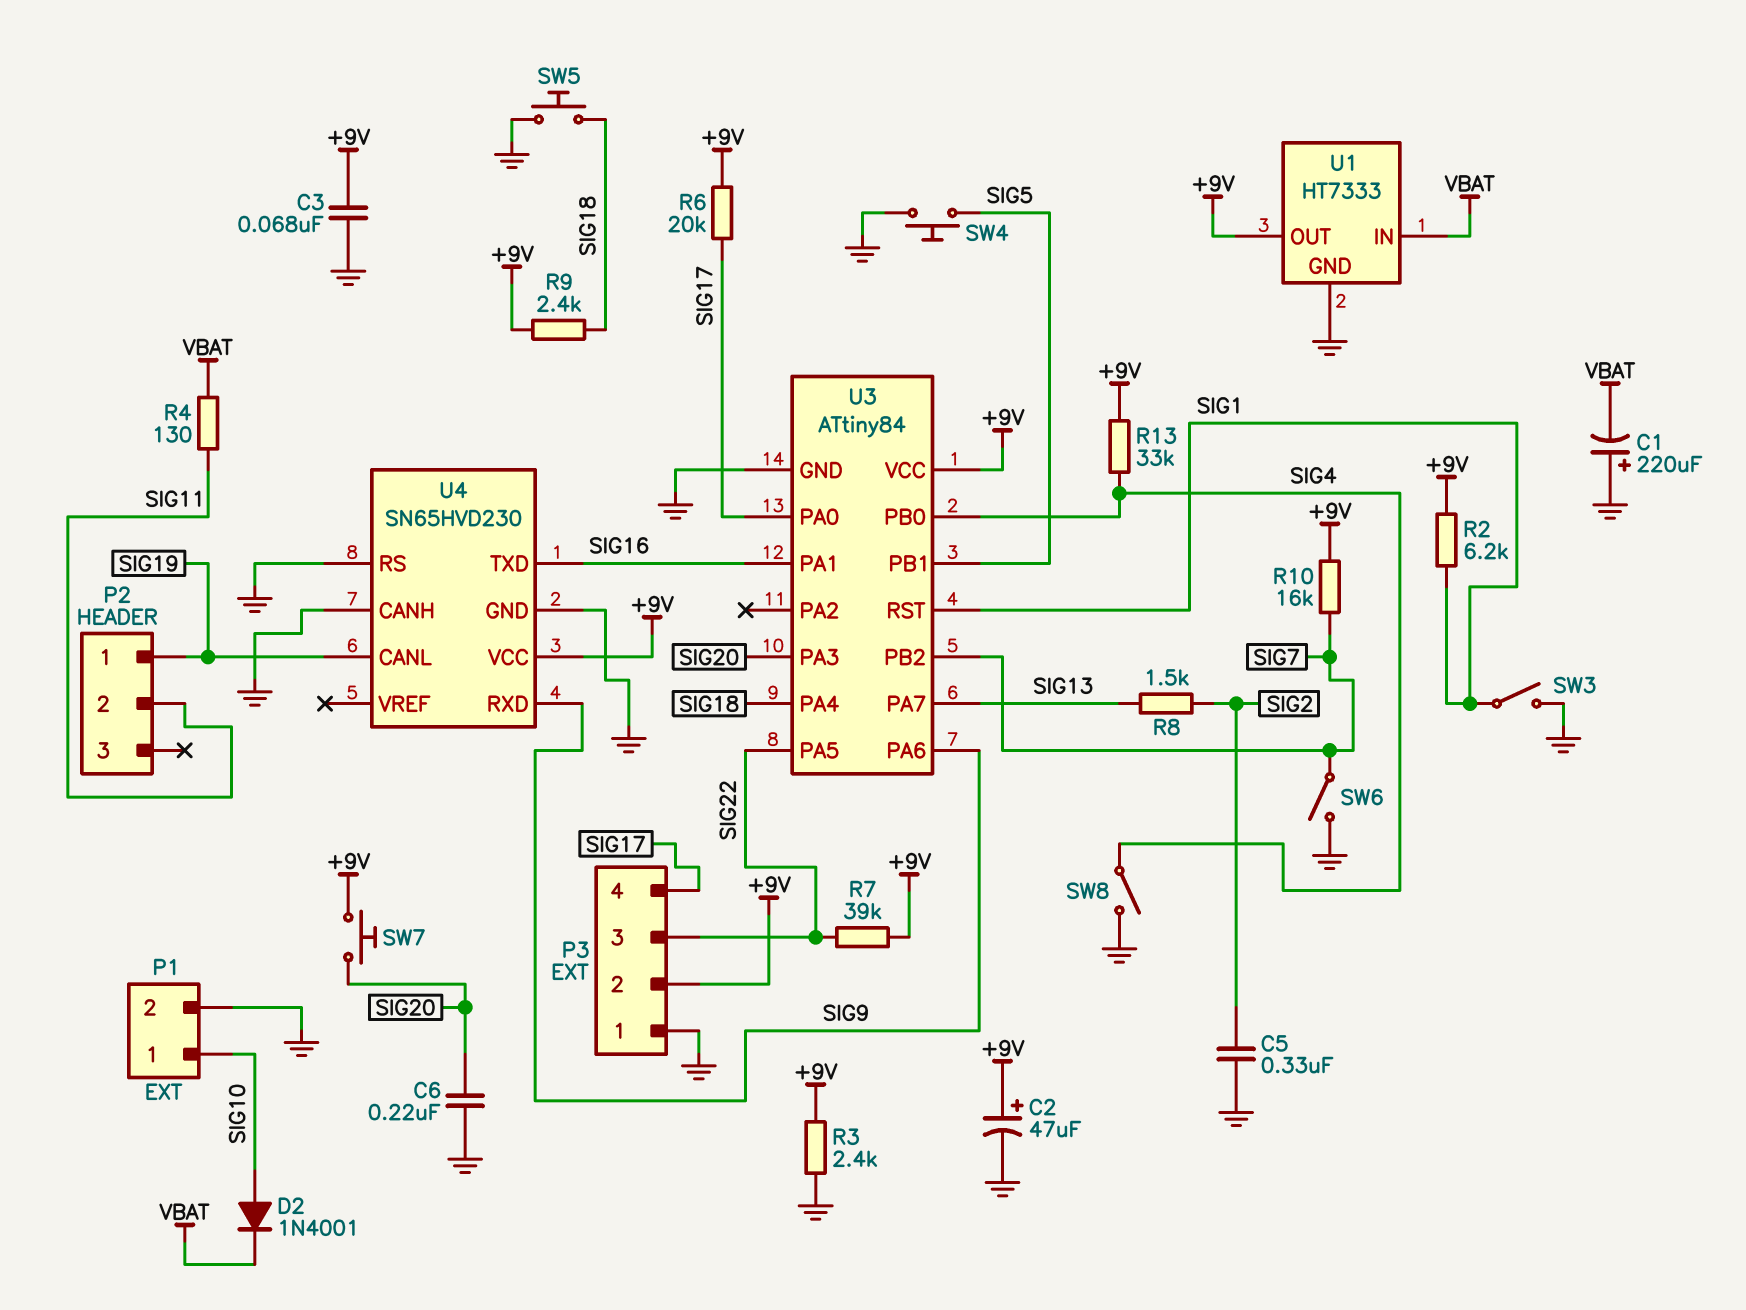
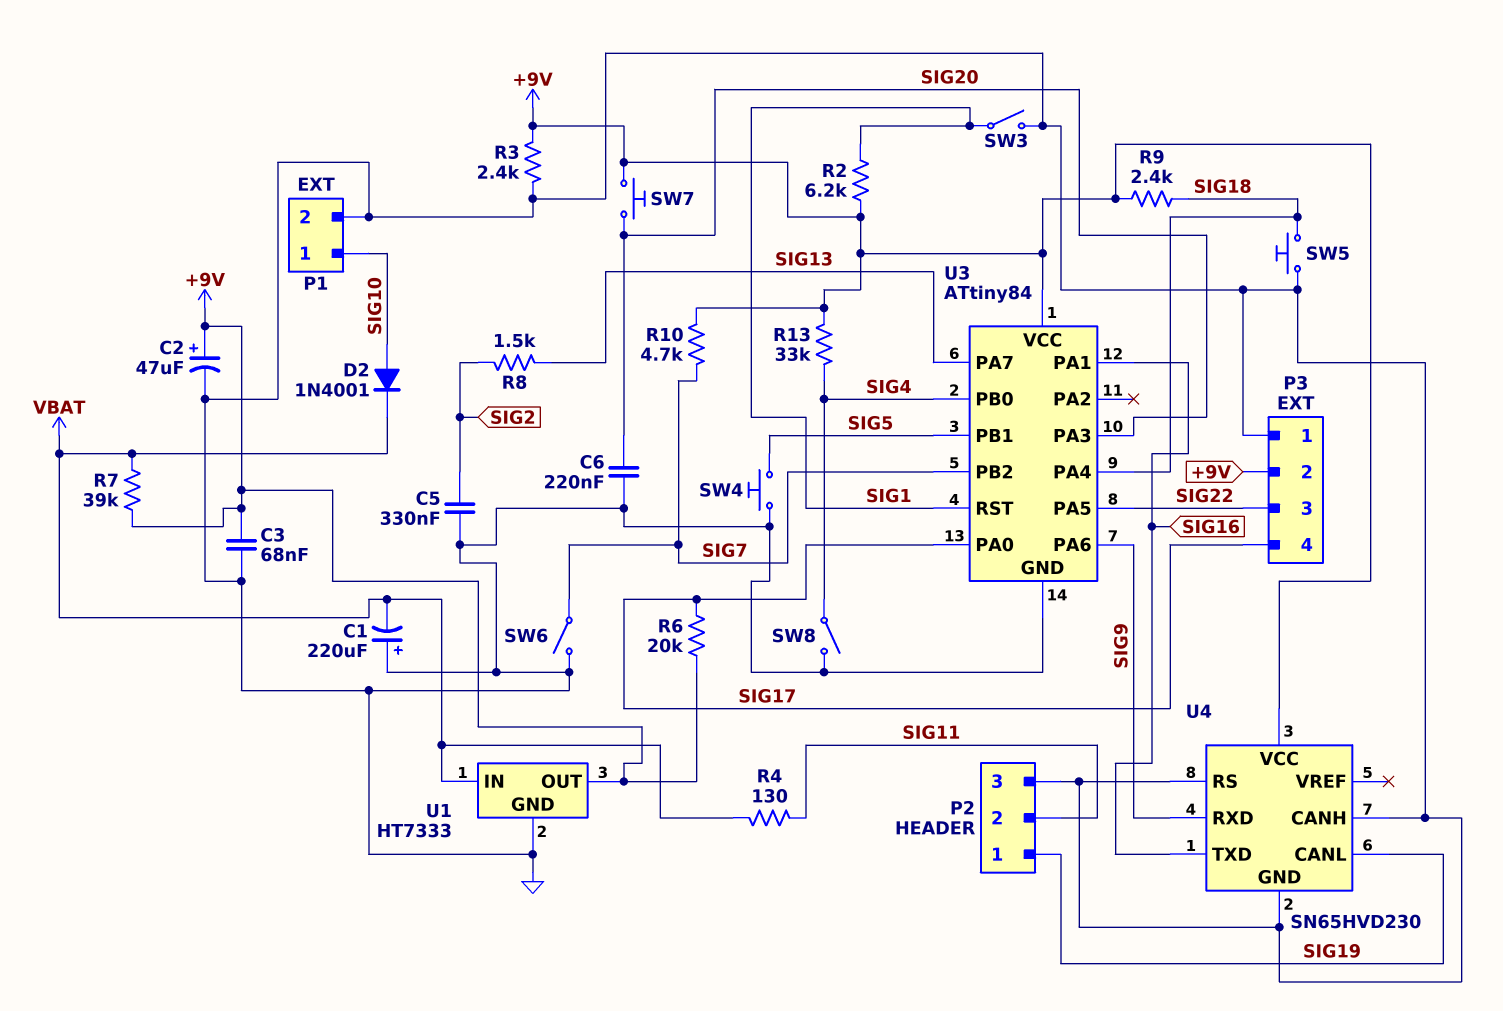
P2 pin 3: none -> GND
R7: 39k (+9V, SIG22) -> 39k (+9V, VBAT)
R10: 16k (+9V, SIG7) -> 4.7k (+9V, SIG7)

